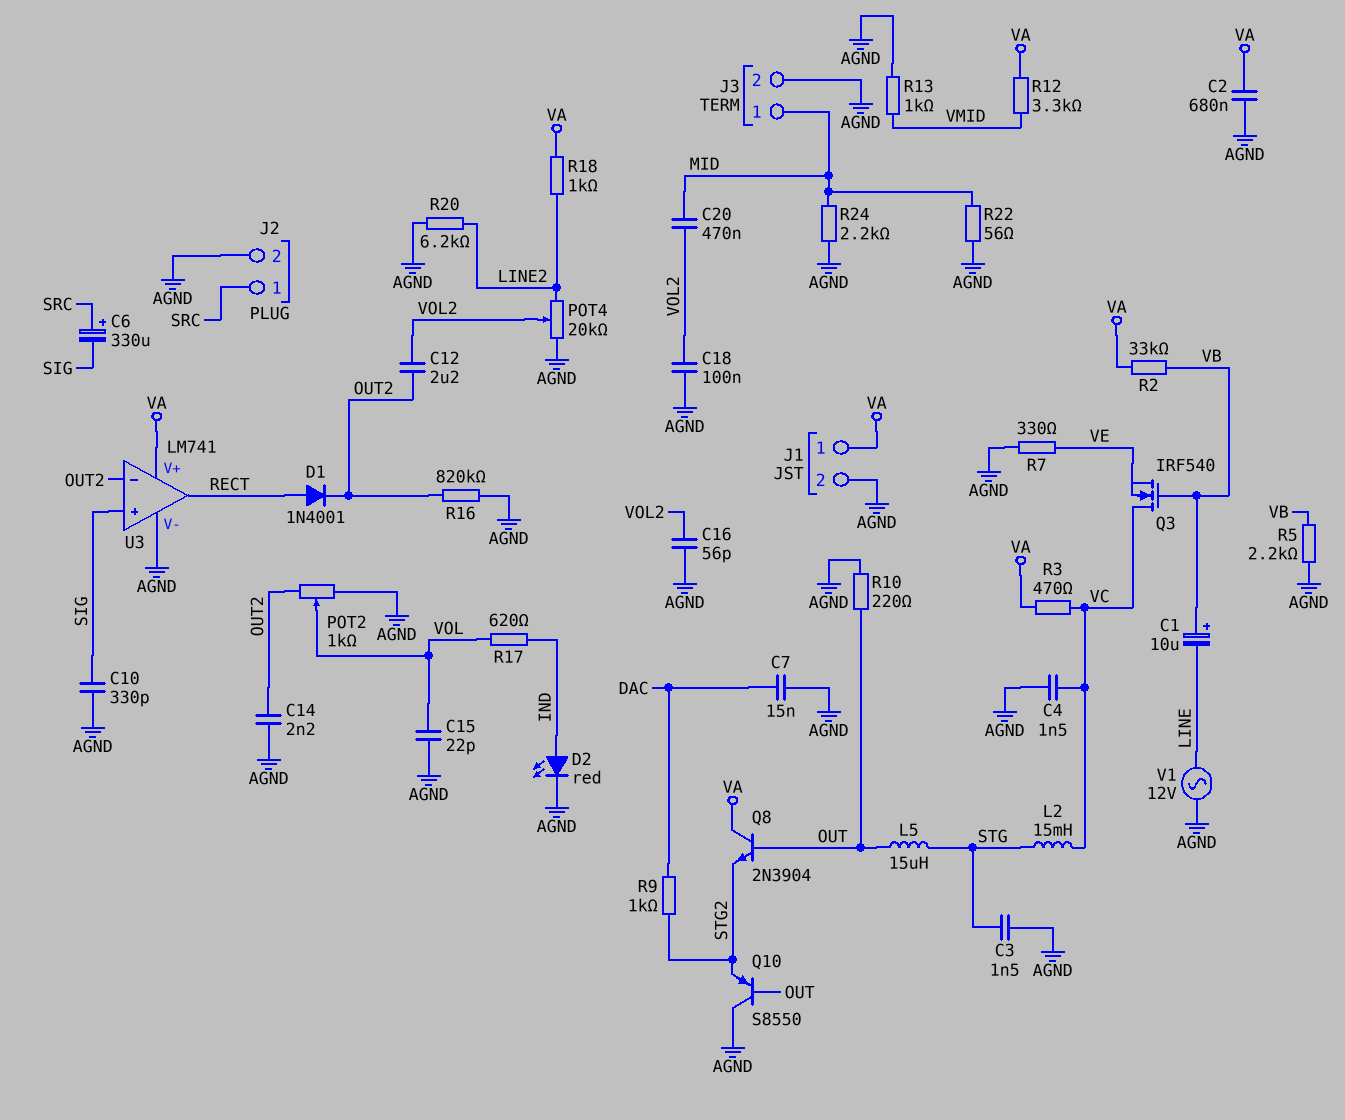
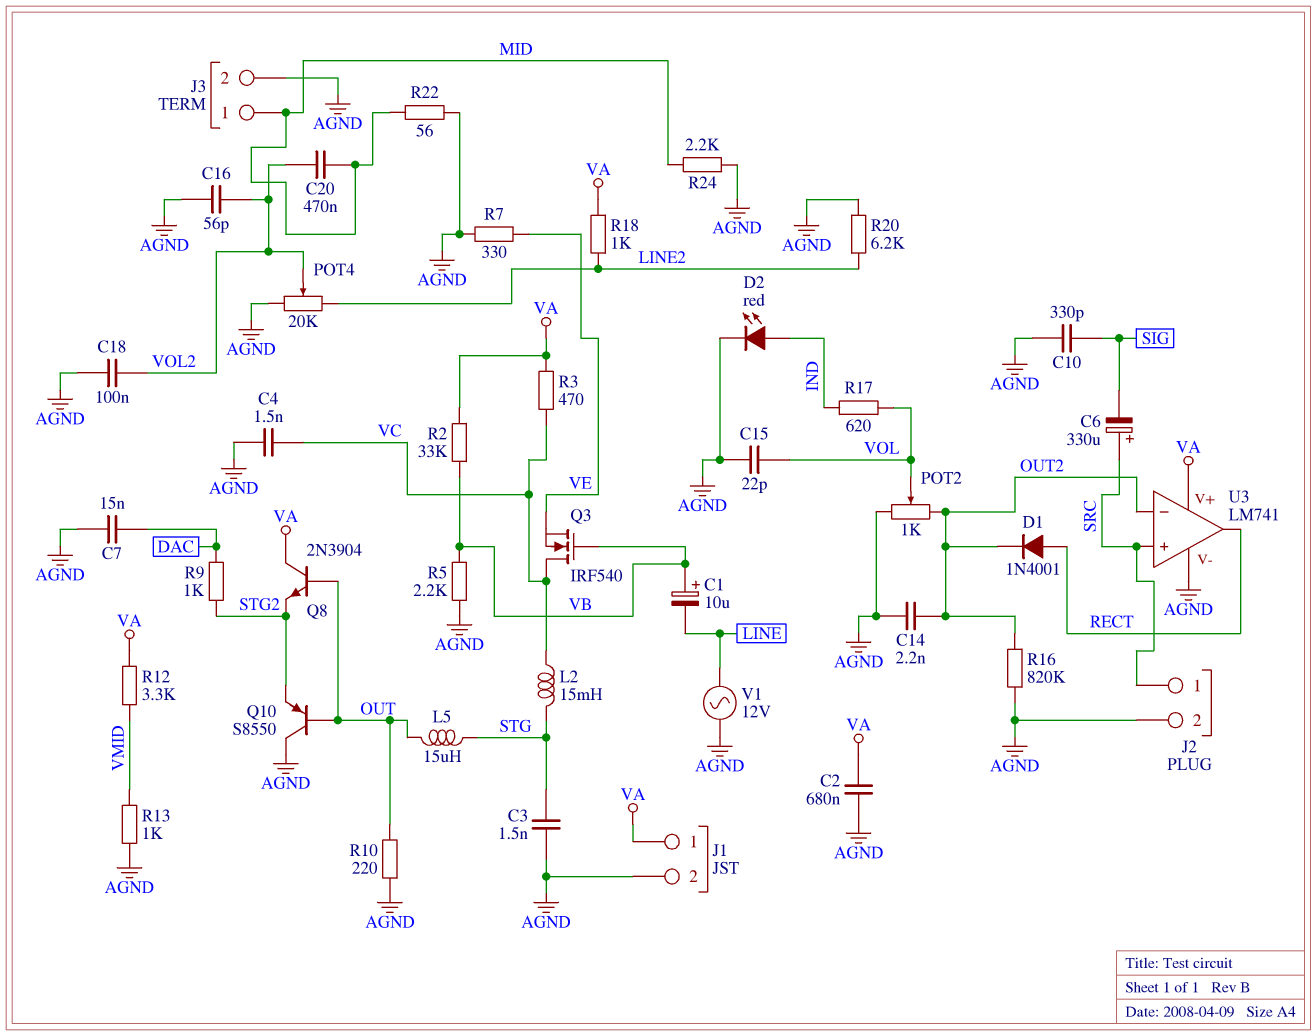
C12: 2.2uF (OUT2, VOL2) -> none
U3 pin in+: SIG -> SRC

